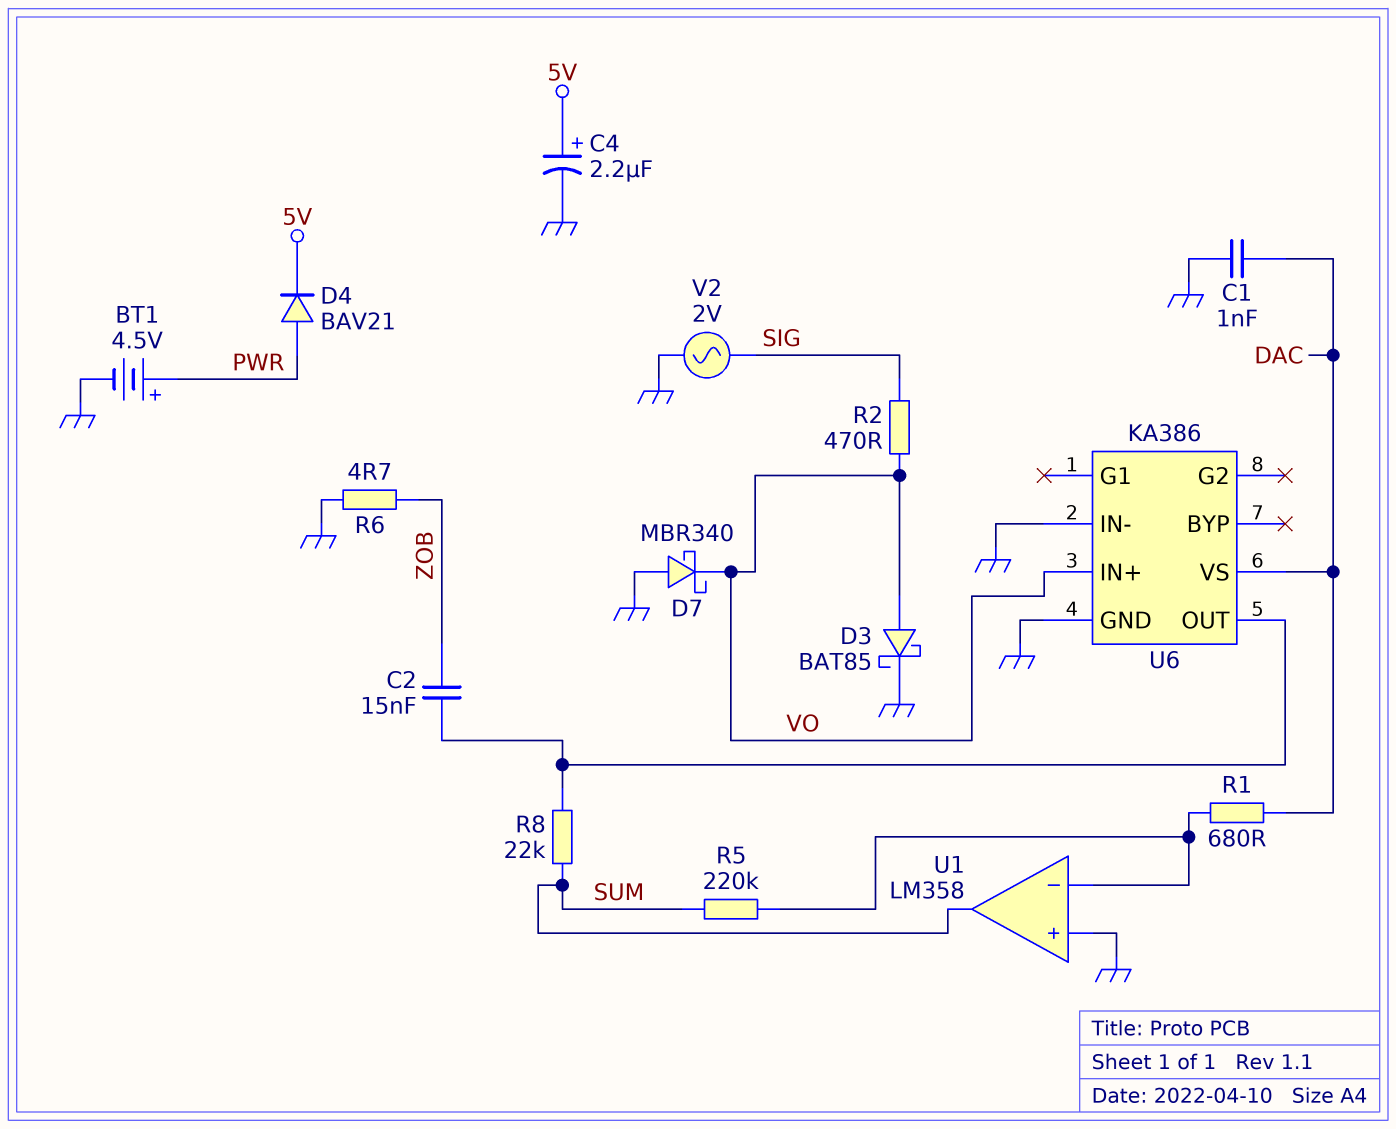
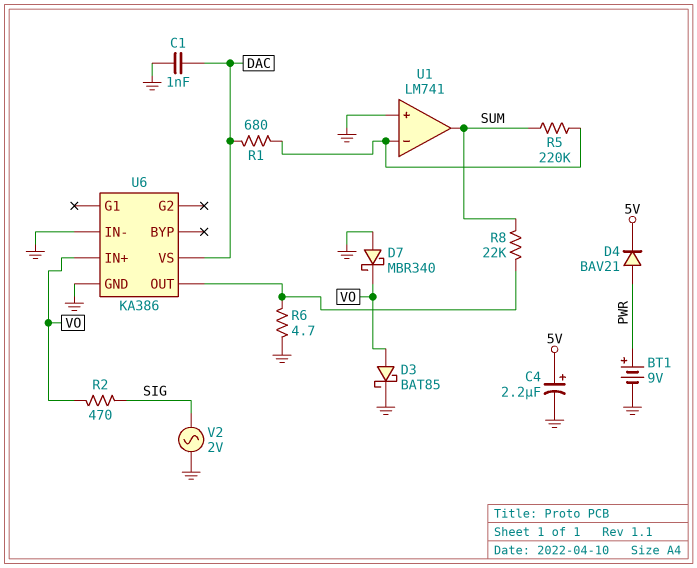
BT1: 4.5V (plus PWR, minus GND) -> 9V (plus PWR, minus GND)
C2: 15nF (U6/OUT, ZOB) -> none
R6: 4.7 (GND, ZOB) -> 4.7 (GND, U6/OUT)
U1: LM358 -> LM741

